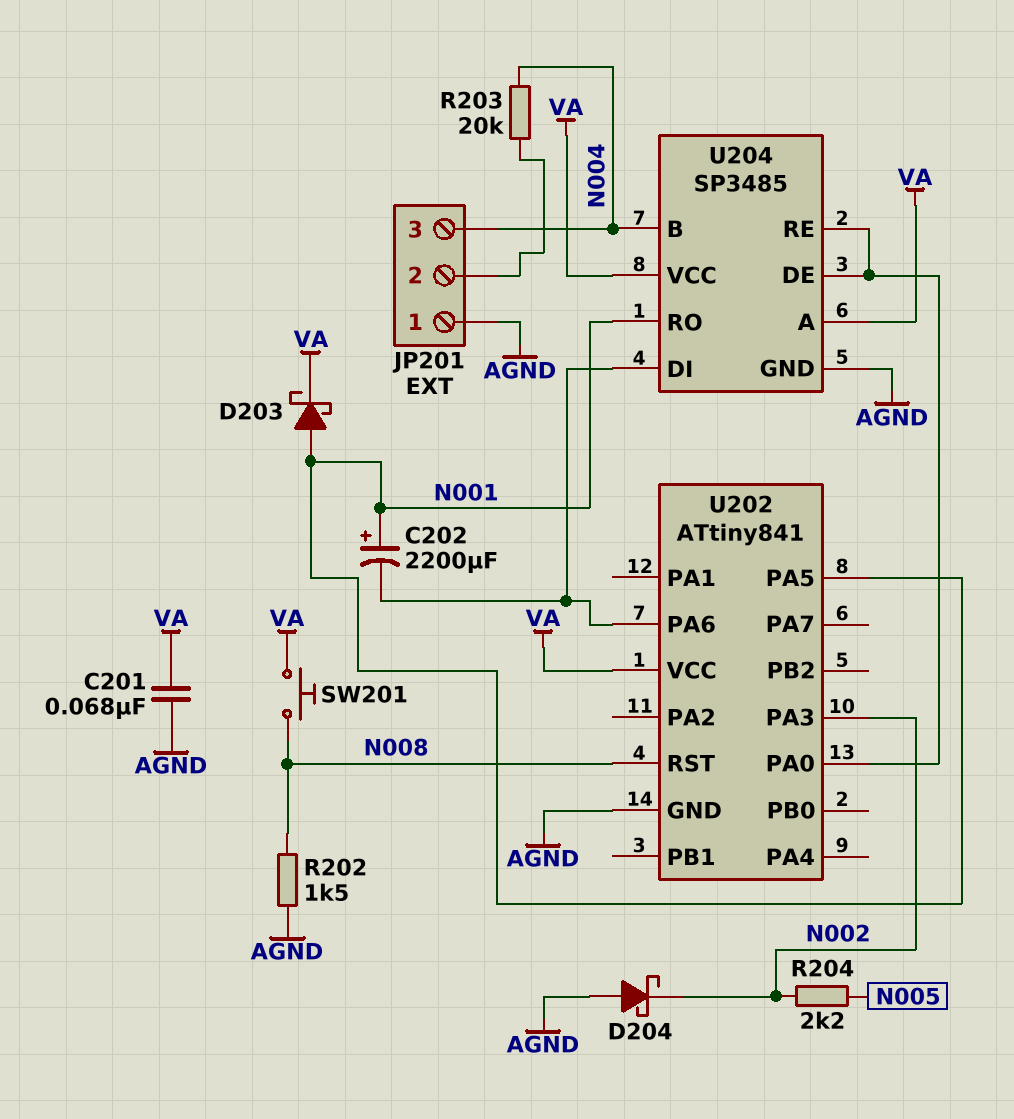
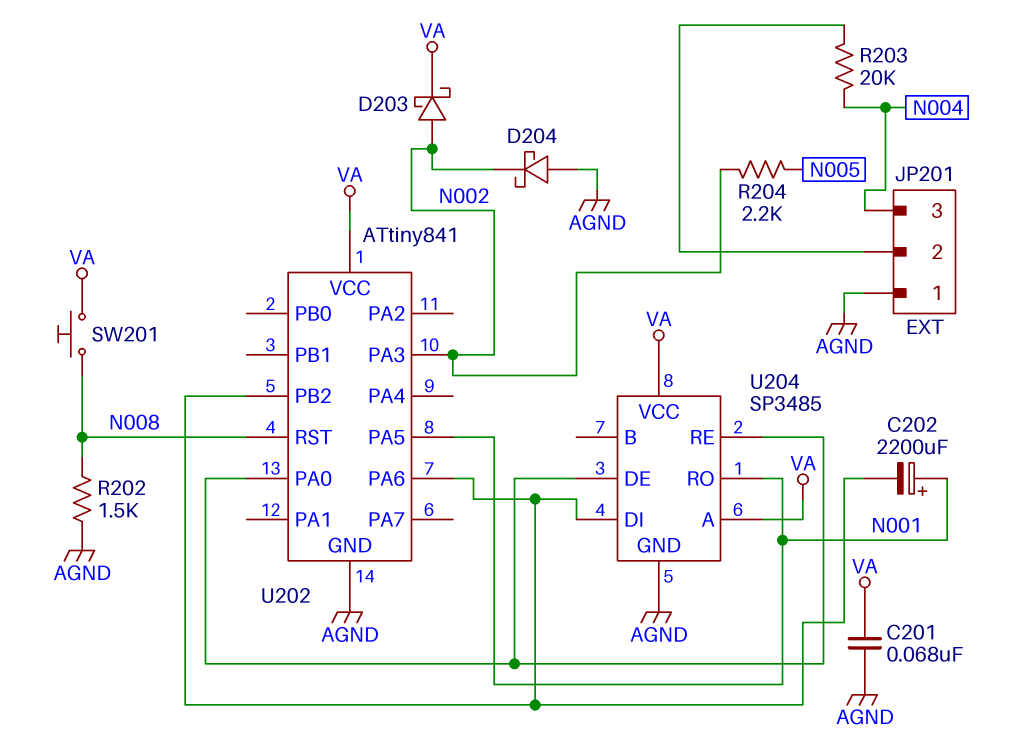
D203: schottky (A N001, K VA) -> schottky (A N002, K VA)
U202 pin PB2: none -> U202/PA6
U204 pin B: N004 -> none

